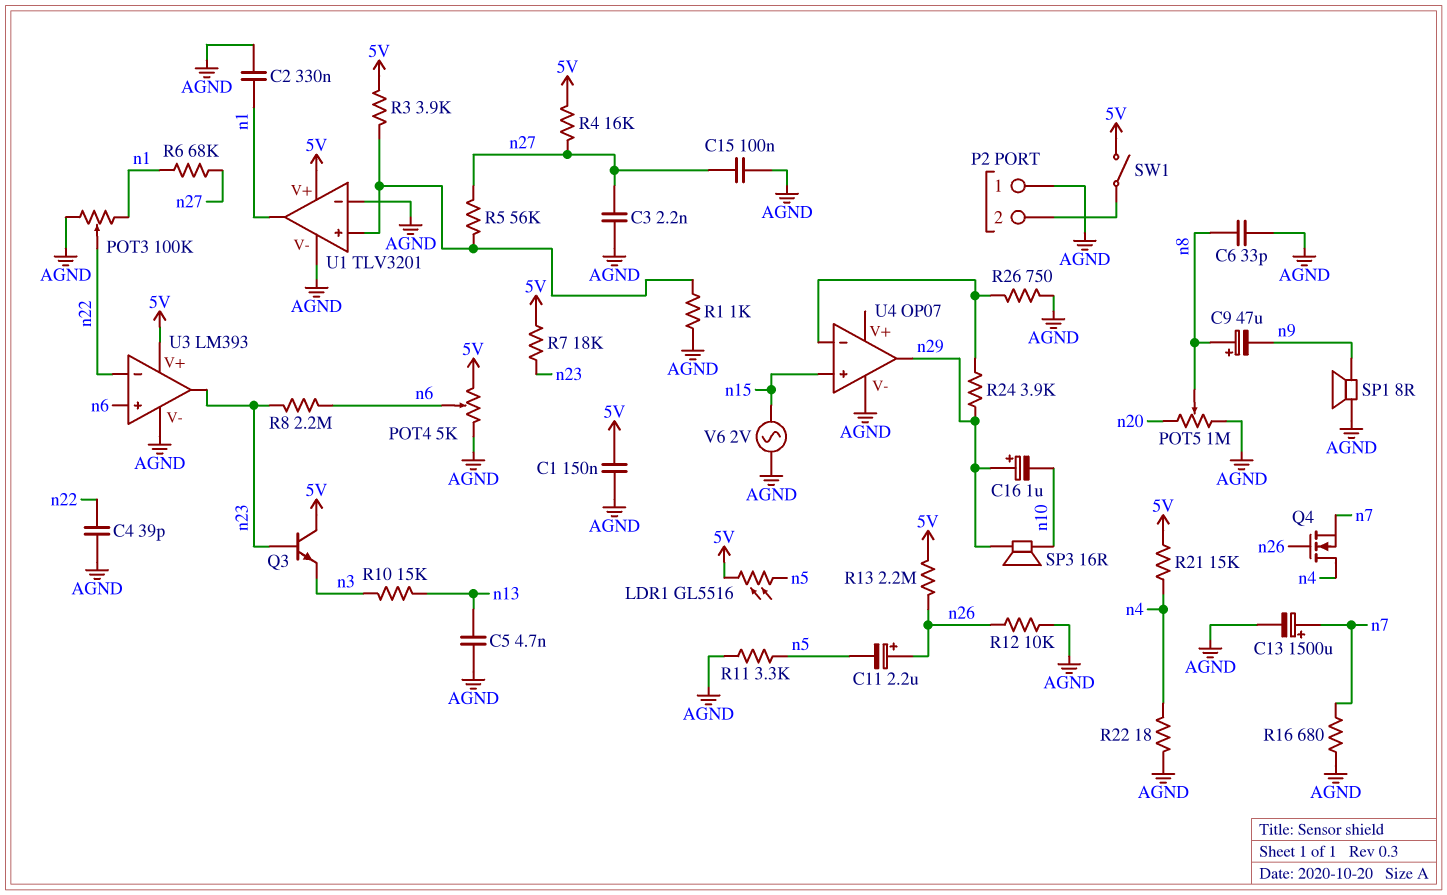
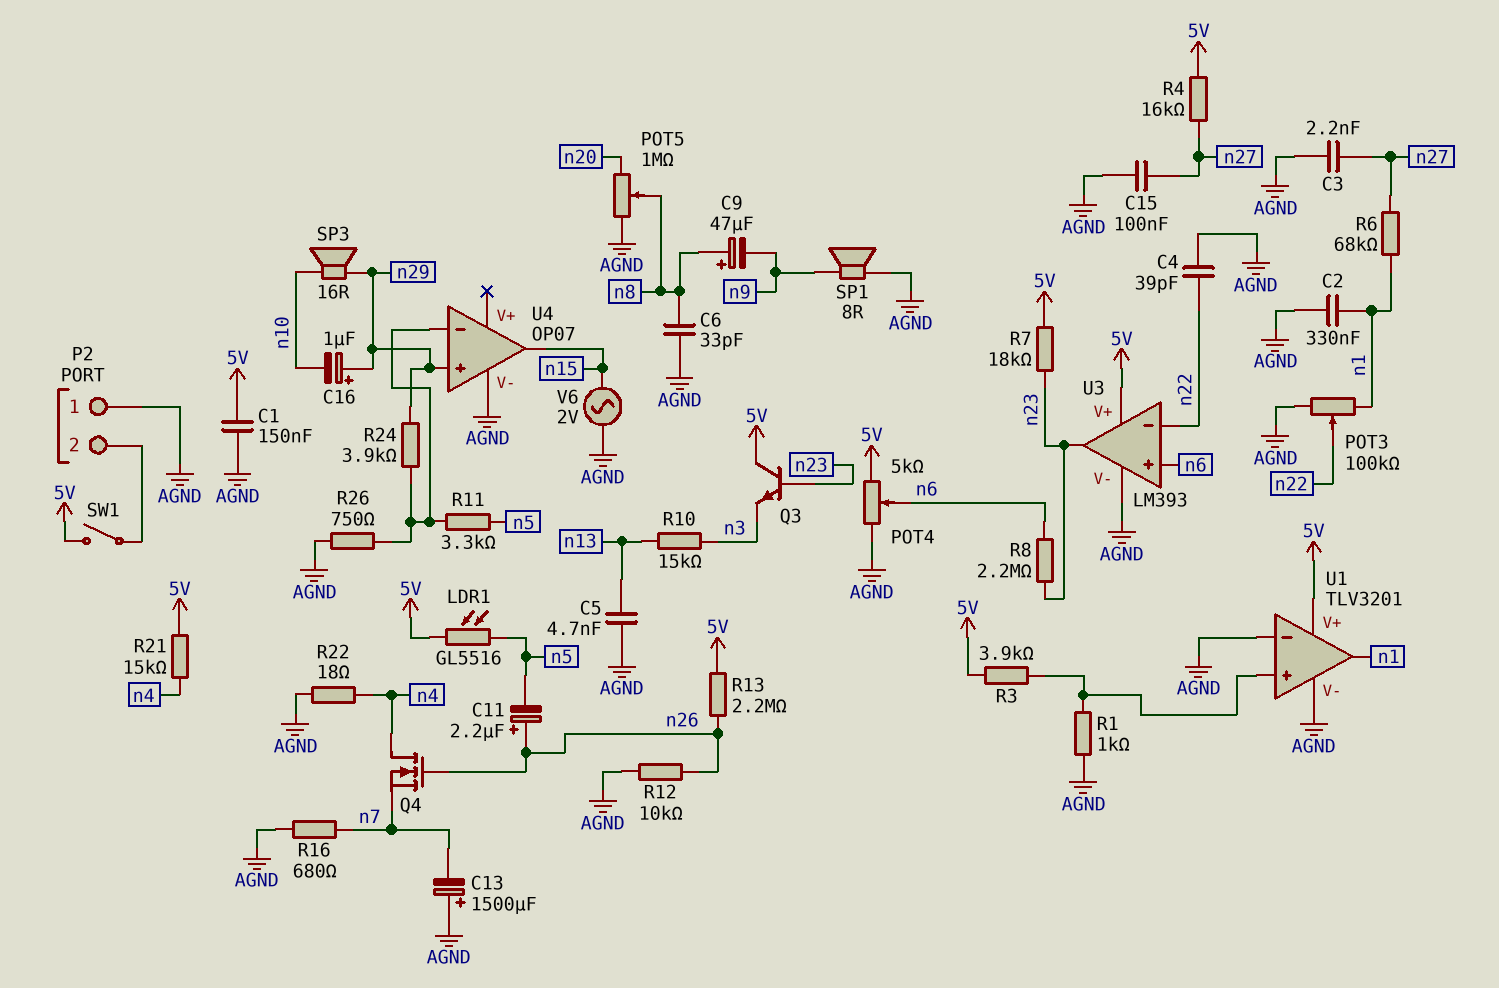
C13: 1500uF (plus n7, minus AGND) -> 1500uF (plus AGND, minus n7)
R5: 56k (U1/in+, n27) -> none
R11: 3.3k (AGND, n5) -> 3.3k (U4/in-, n5)
U4 pin in+: n15 -> n29
U4 pin out: n29 -> n15

